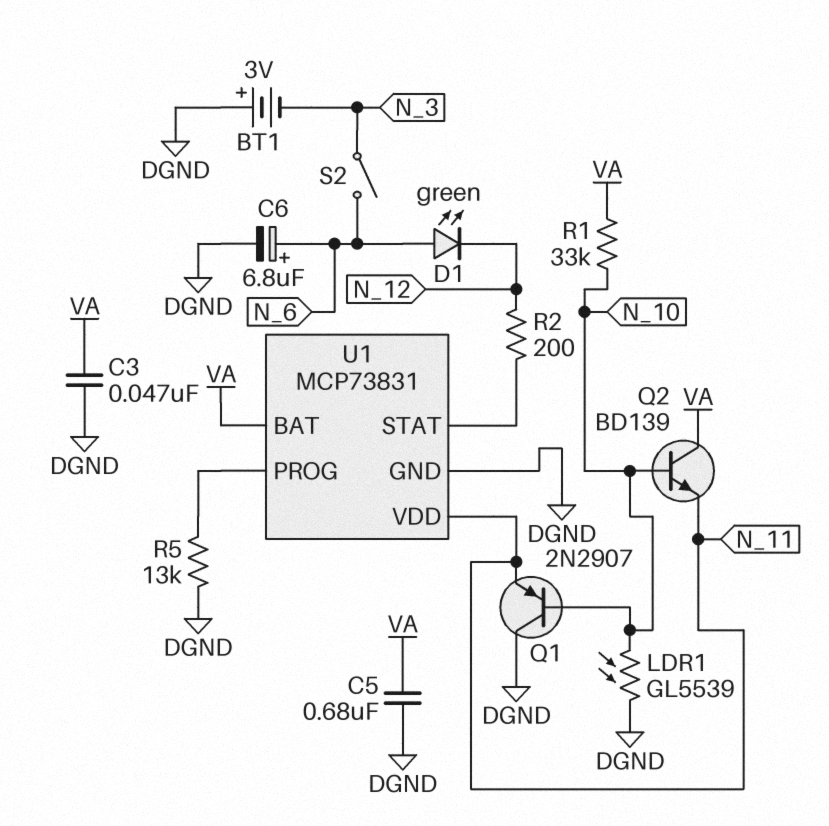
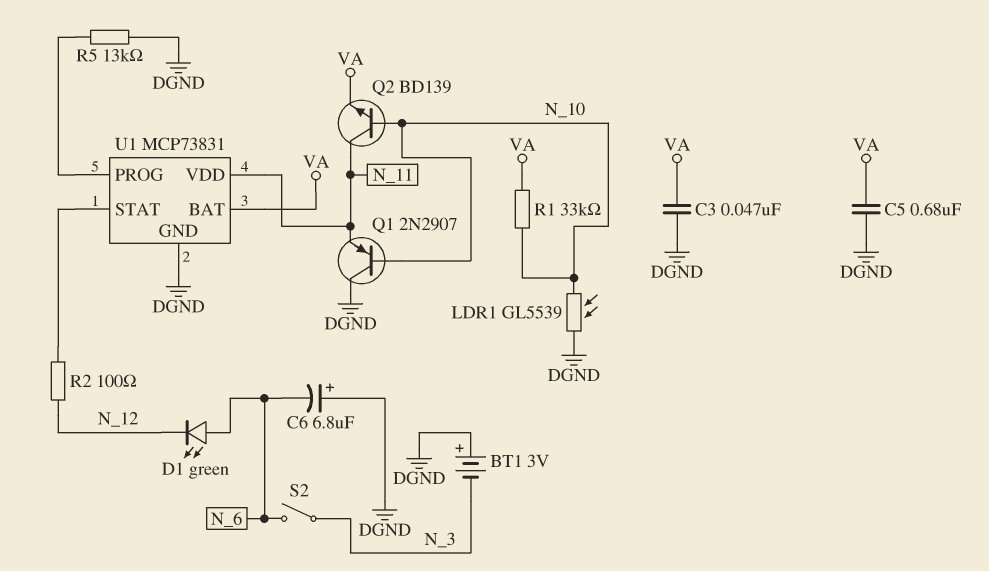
C6: 6.8uF (plus N_6, minus DGND) -> 6.8uF (plus DGND, minus N_6)
Q2: NPN BD139 (B N_10, C VA, E N_11) -> NPN BD139 (B N_10, C N_11, E VA)
R2: 200 (N_12, U1/STAT) -> 100 (N_12, U1/STAT)

